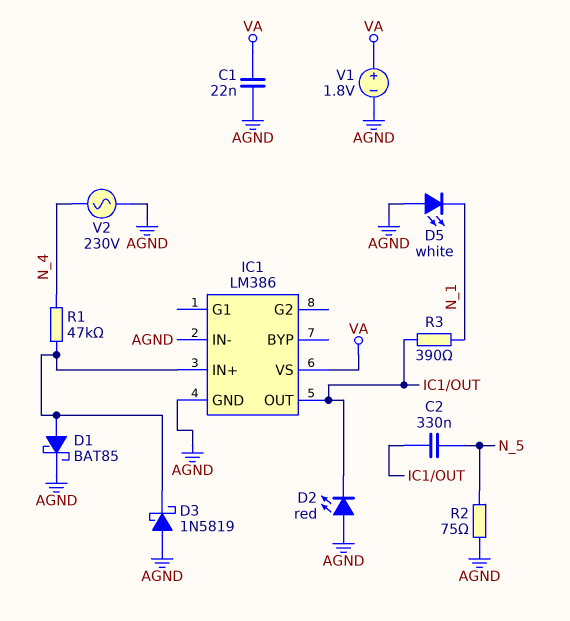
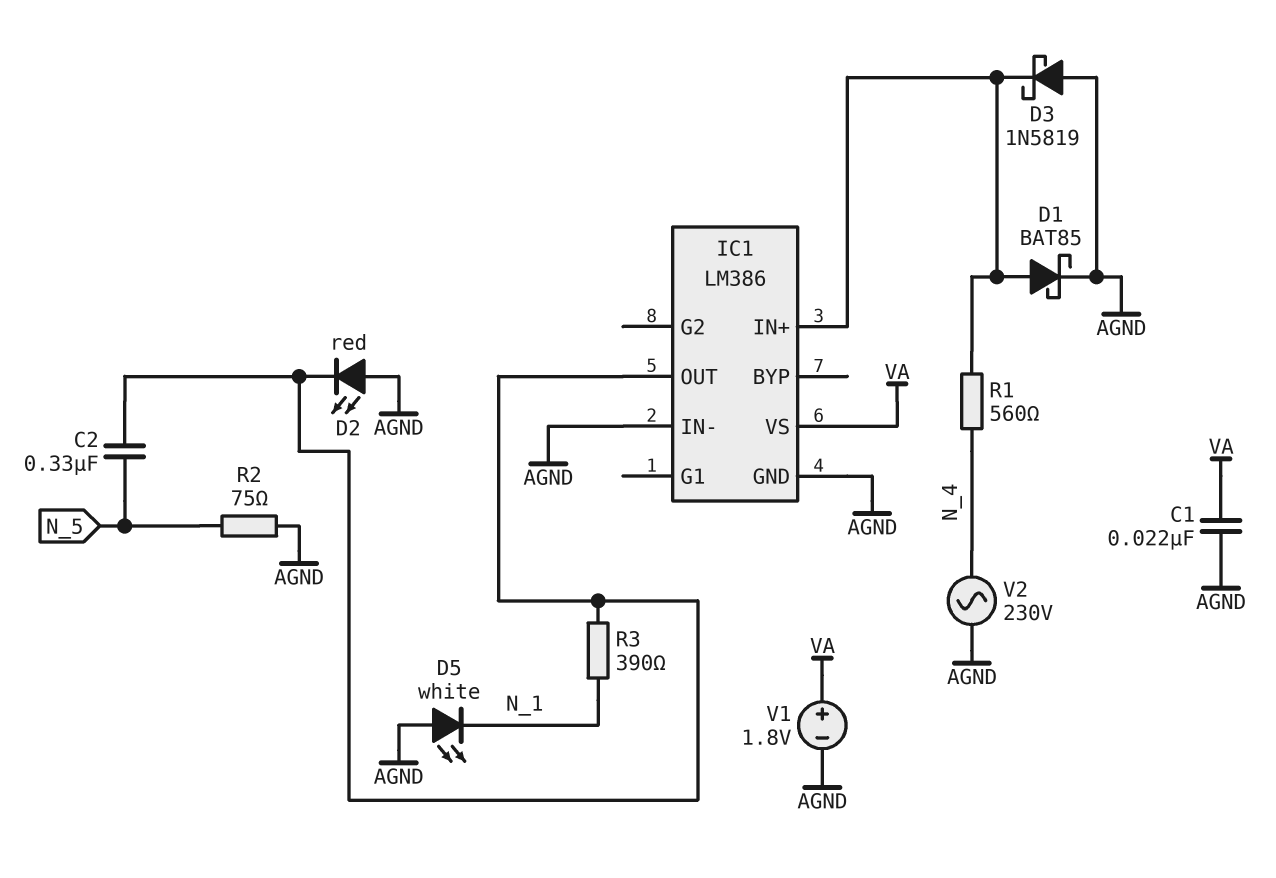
R1: 47k (IC1/IN+, N_4) -> 560 (IC1/IN+, N_4)

